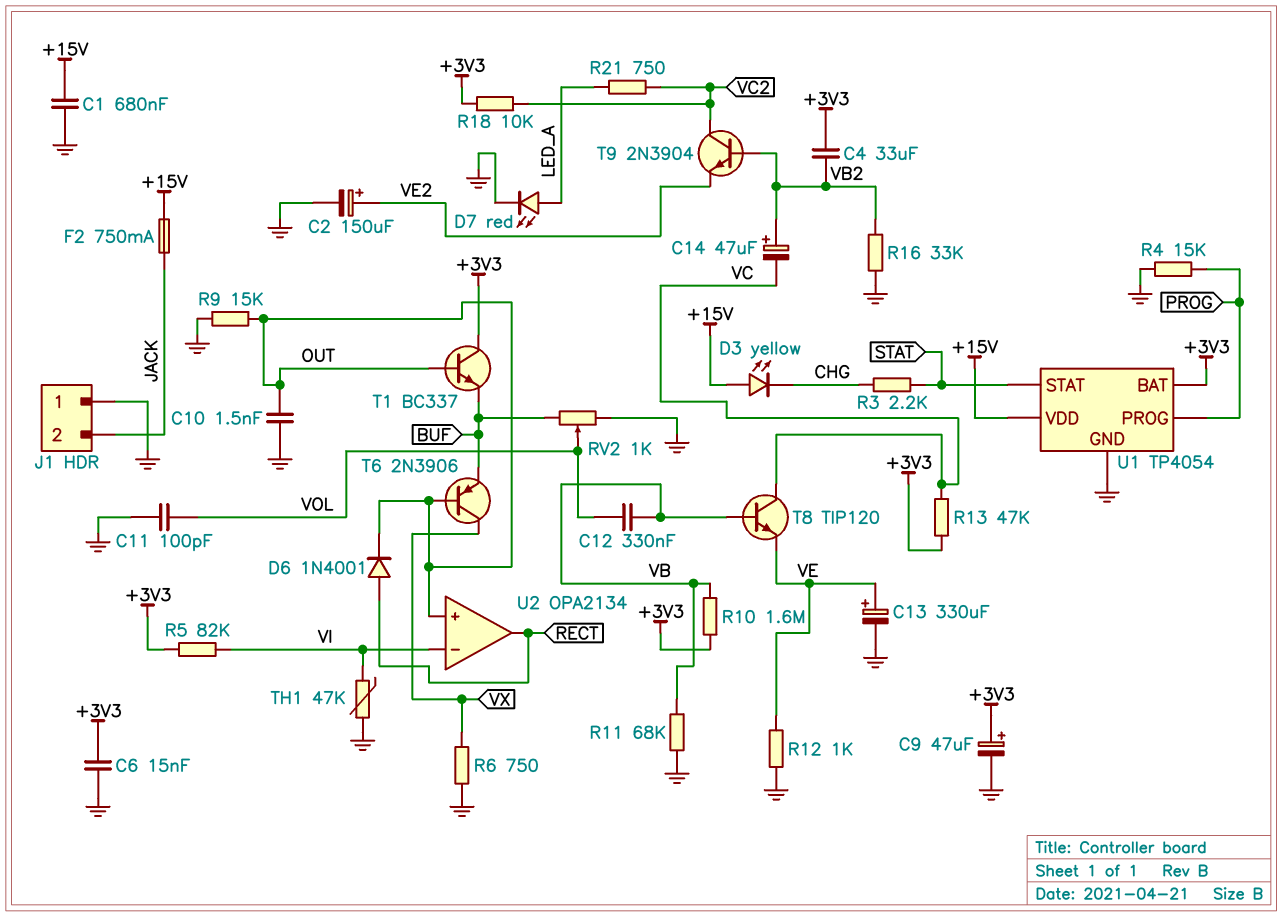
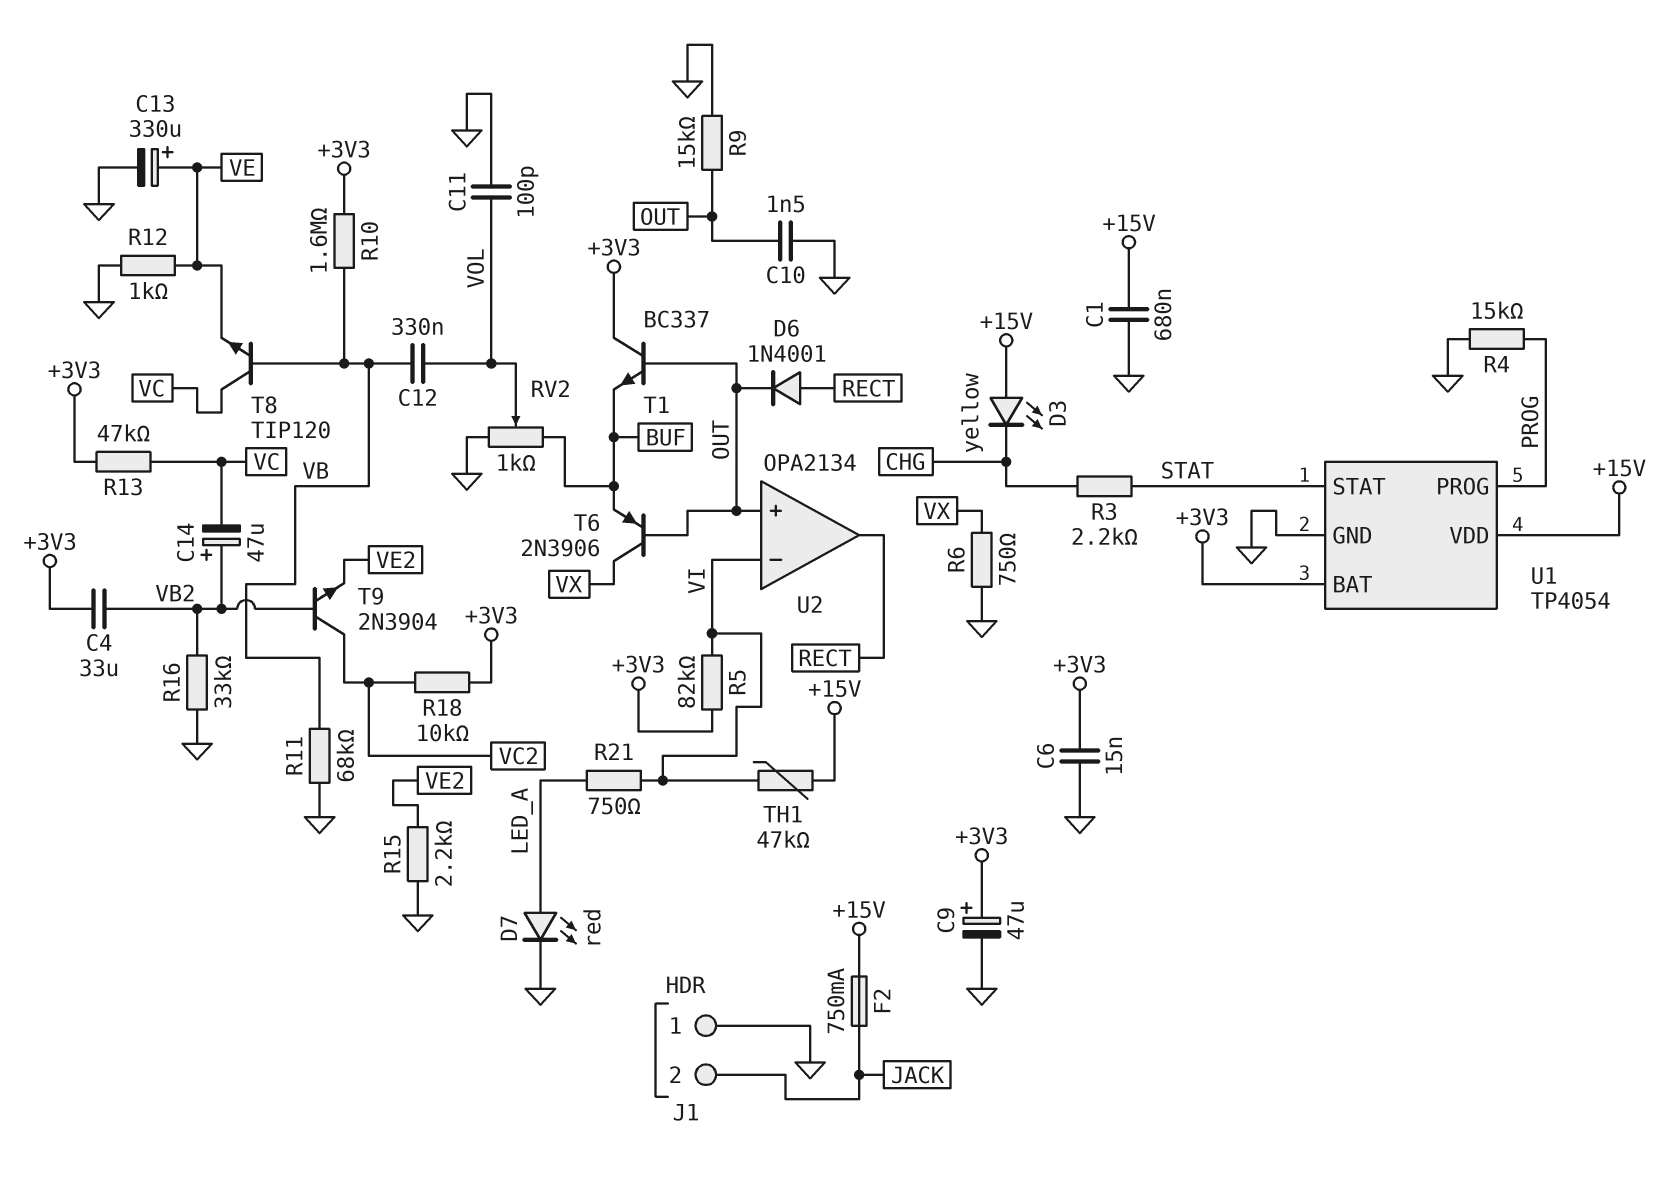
C2: 150uF (plus VE2, minus GND) -> none
R15: none -> 2.2k (GND, VE2)
R21: 750 (LED_A, VC2) -> 750 (LED_A, VI)
TH1: 47k (GND, VI) -> 47k (+15V, VI)

